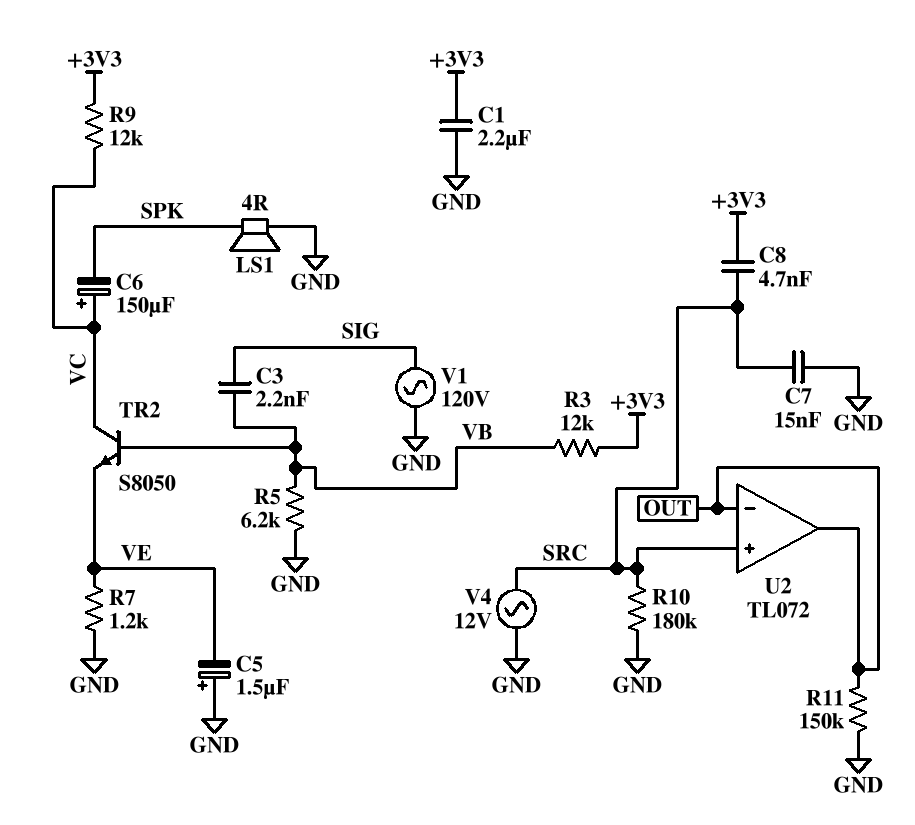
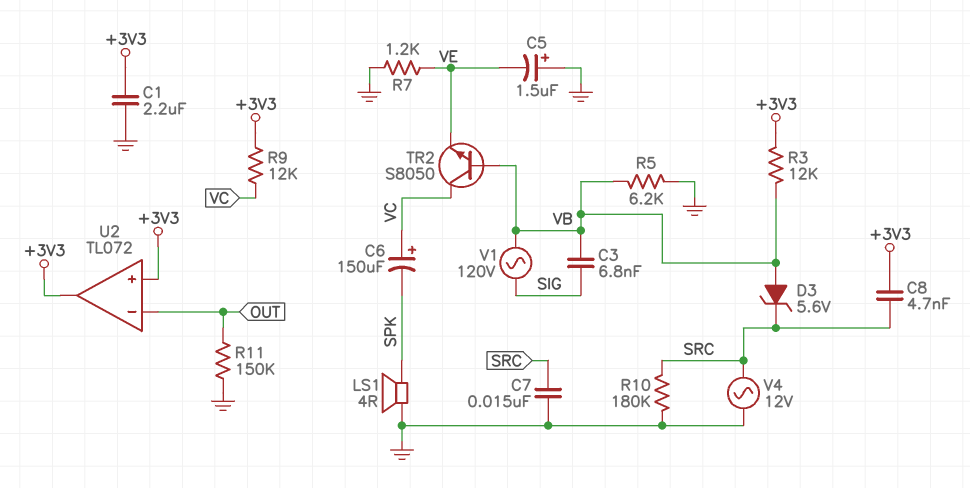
C3: 2.2nF (SIG, VB) -> 6.8nF (SIG, VB)
D3: none -> zener 5.6V (A VB, K SRC)
U2 pin in+: SRC -> +3V3
U2 pin out: OUT -> +3V3
V1: AC 120V (GND, SIG) -> AC 120V (SIG, VB)

